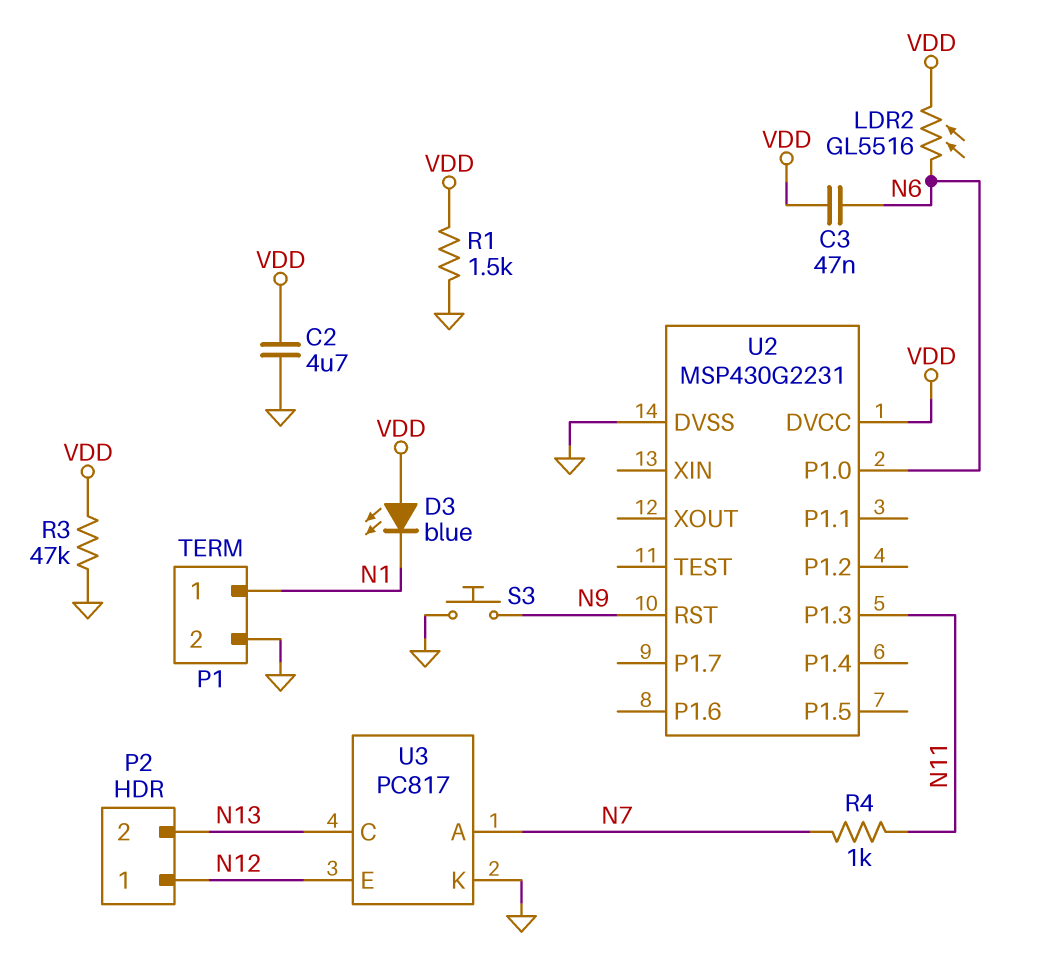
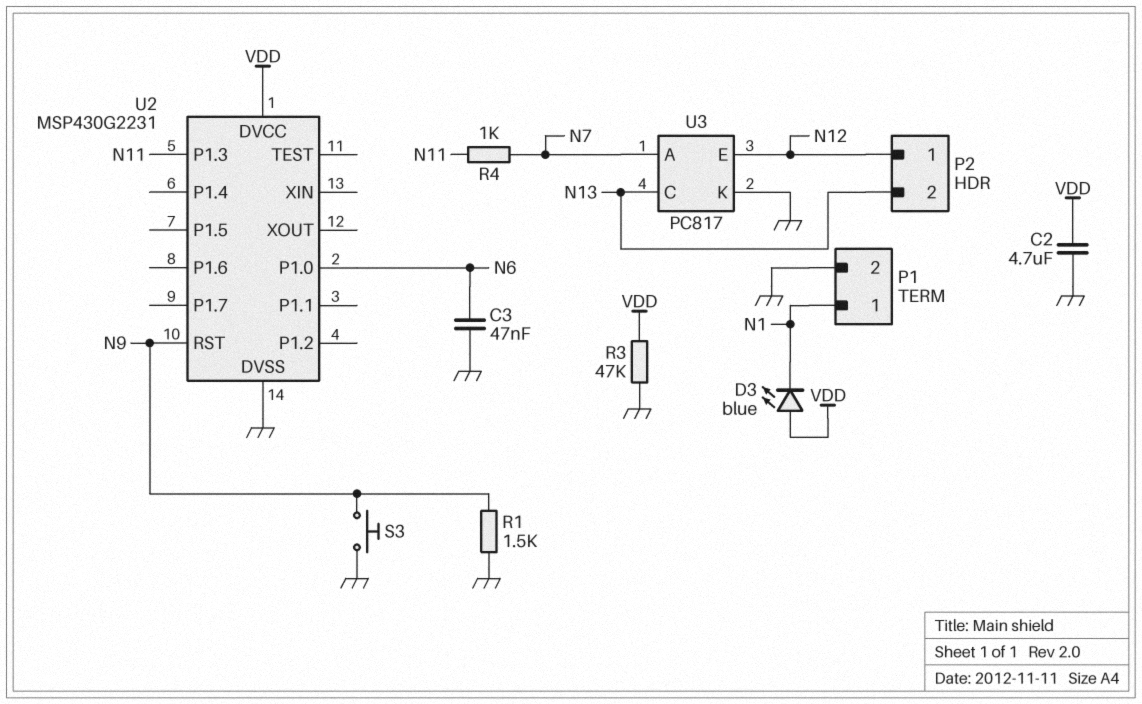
C3: 47nF (N6, VDD) -> 47nF (GND, N6)
LDR2: GL5516 (N6, VDD) -> none
R1: 1.5k (GND, VDD) -> 1.5k (GND, N9)

